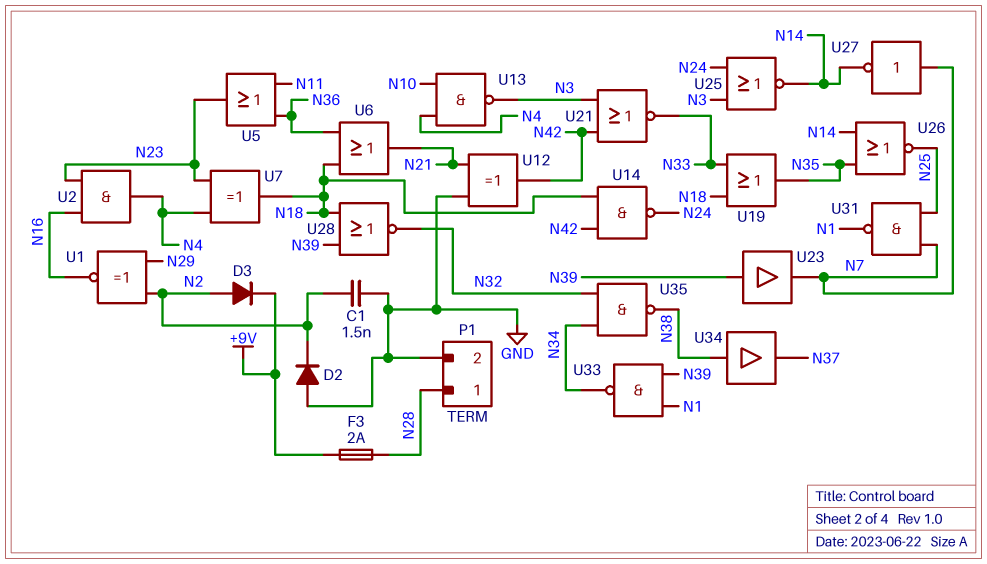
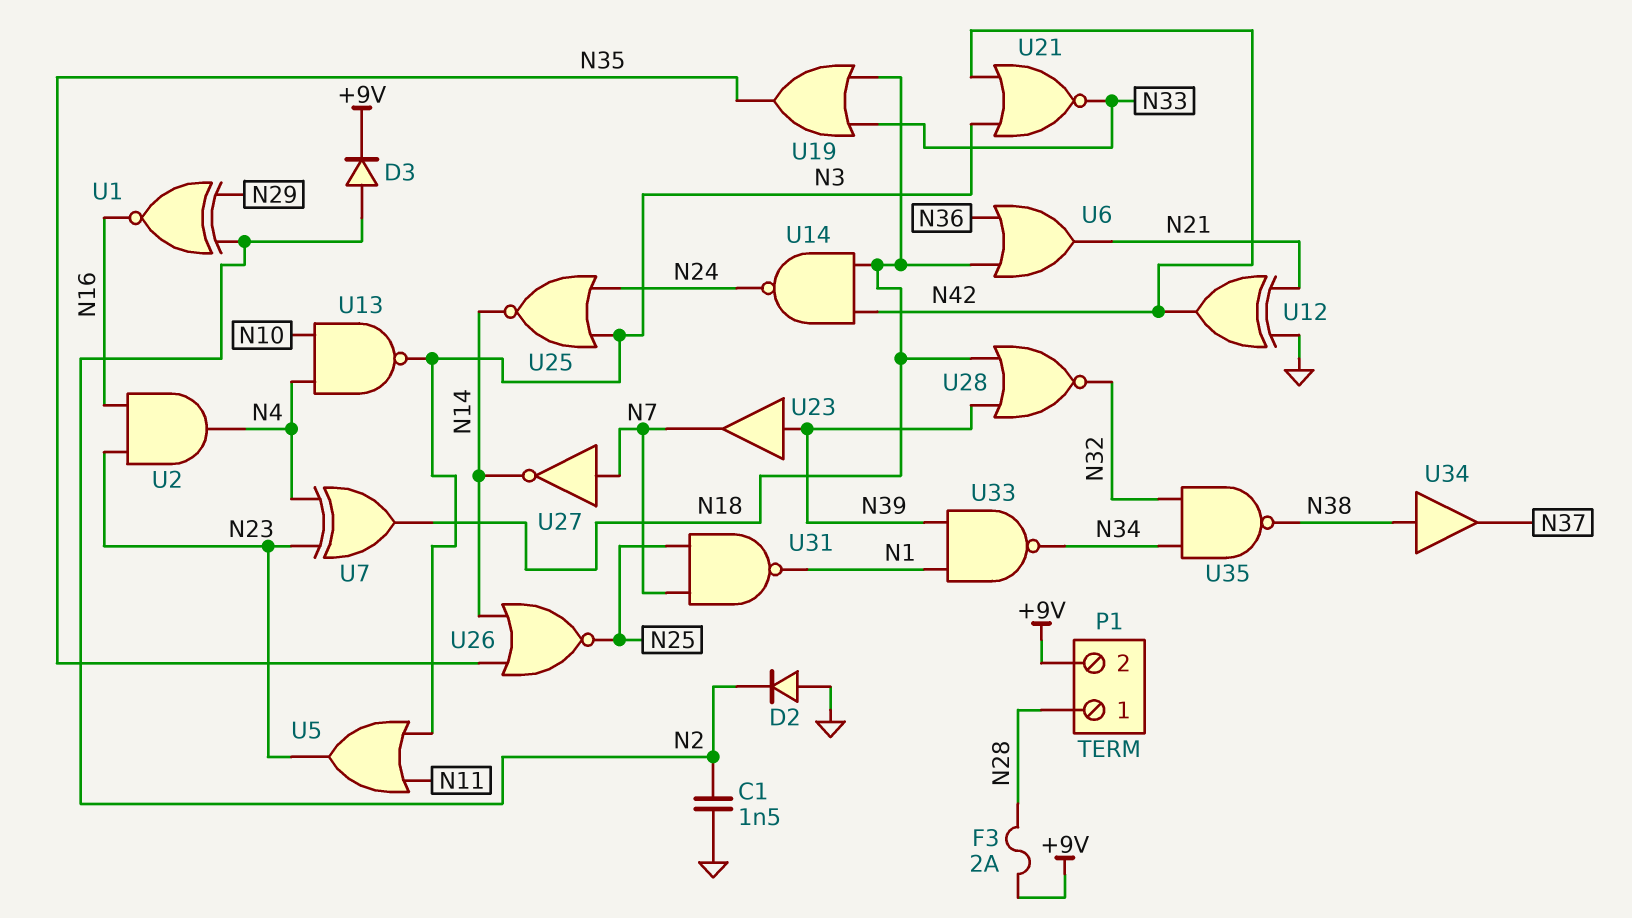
P1 pin 2: GND -> +9V
U5: OR (in N11, in N36, out N23) -> OR (in N3, in N11, out N23)

